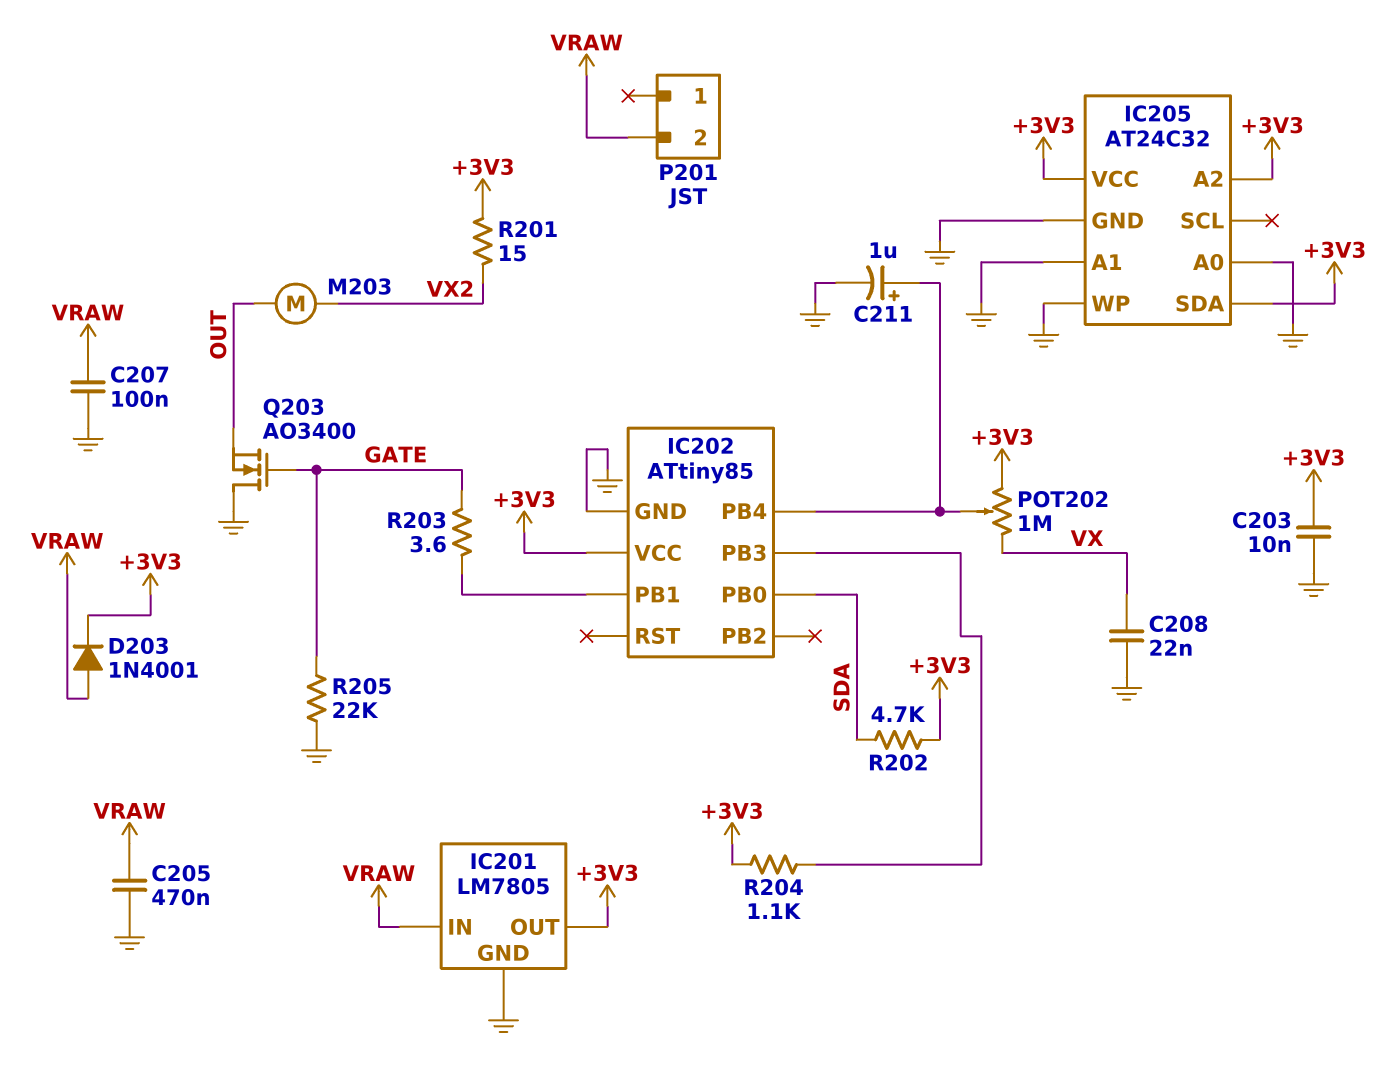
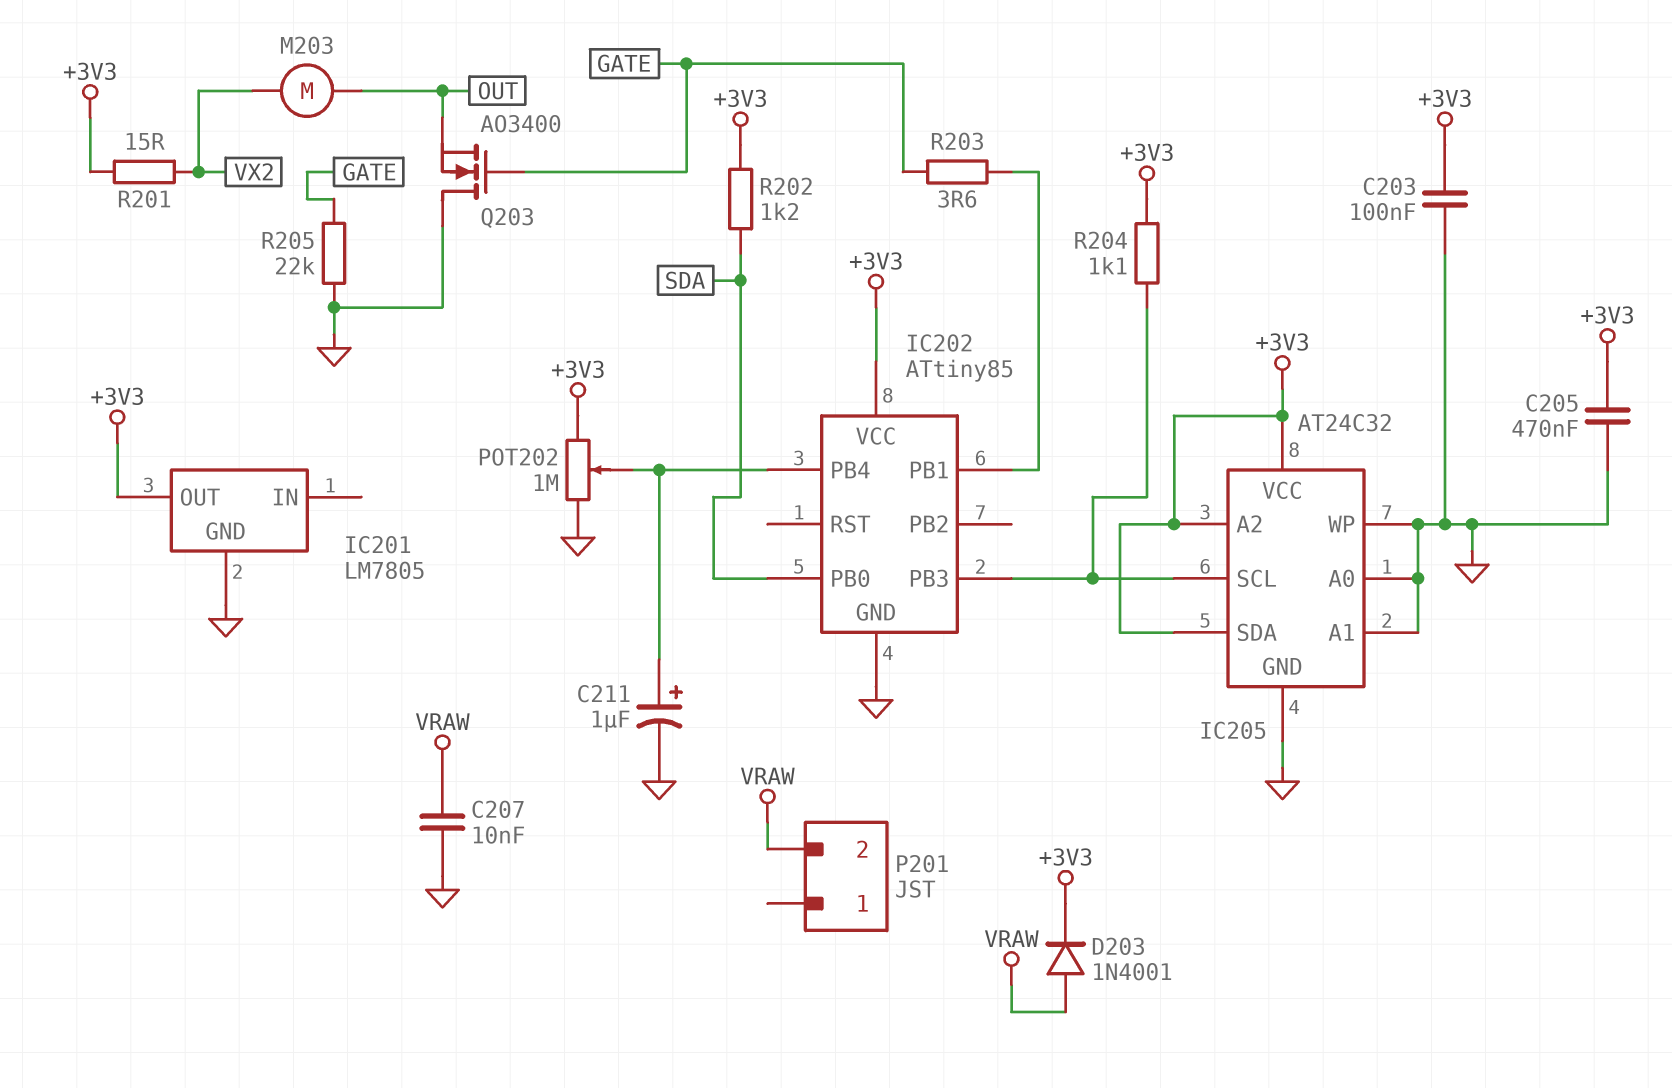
C203: 10nF (+3V3, GND) -> 100nF (+3V3, GND)
C205: 470nF (GND, VRAW) -> 470nF (+3V3, GND)
C207: 100nF (GND, VRAW) -> 10nF (GND, VRAW)
C208: 22nF (GND, VX) -> none
IC201 pin IN: VRAW -> none
IC205 pin SCL: none -> IC202/PB3
POT202: 1M (+3V3, VX, wiper IC202/PB4) -> 1M (+3V3, GND, wiper IC202/PB4)
R202: 4.7k (+3V3, SDA) -> 1.2k (+3V3, SDA)

